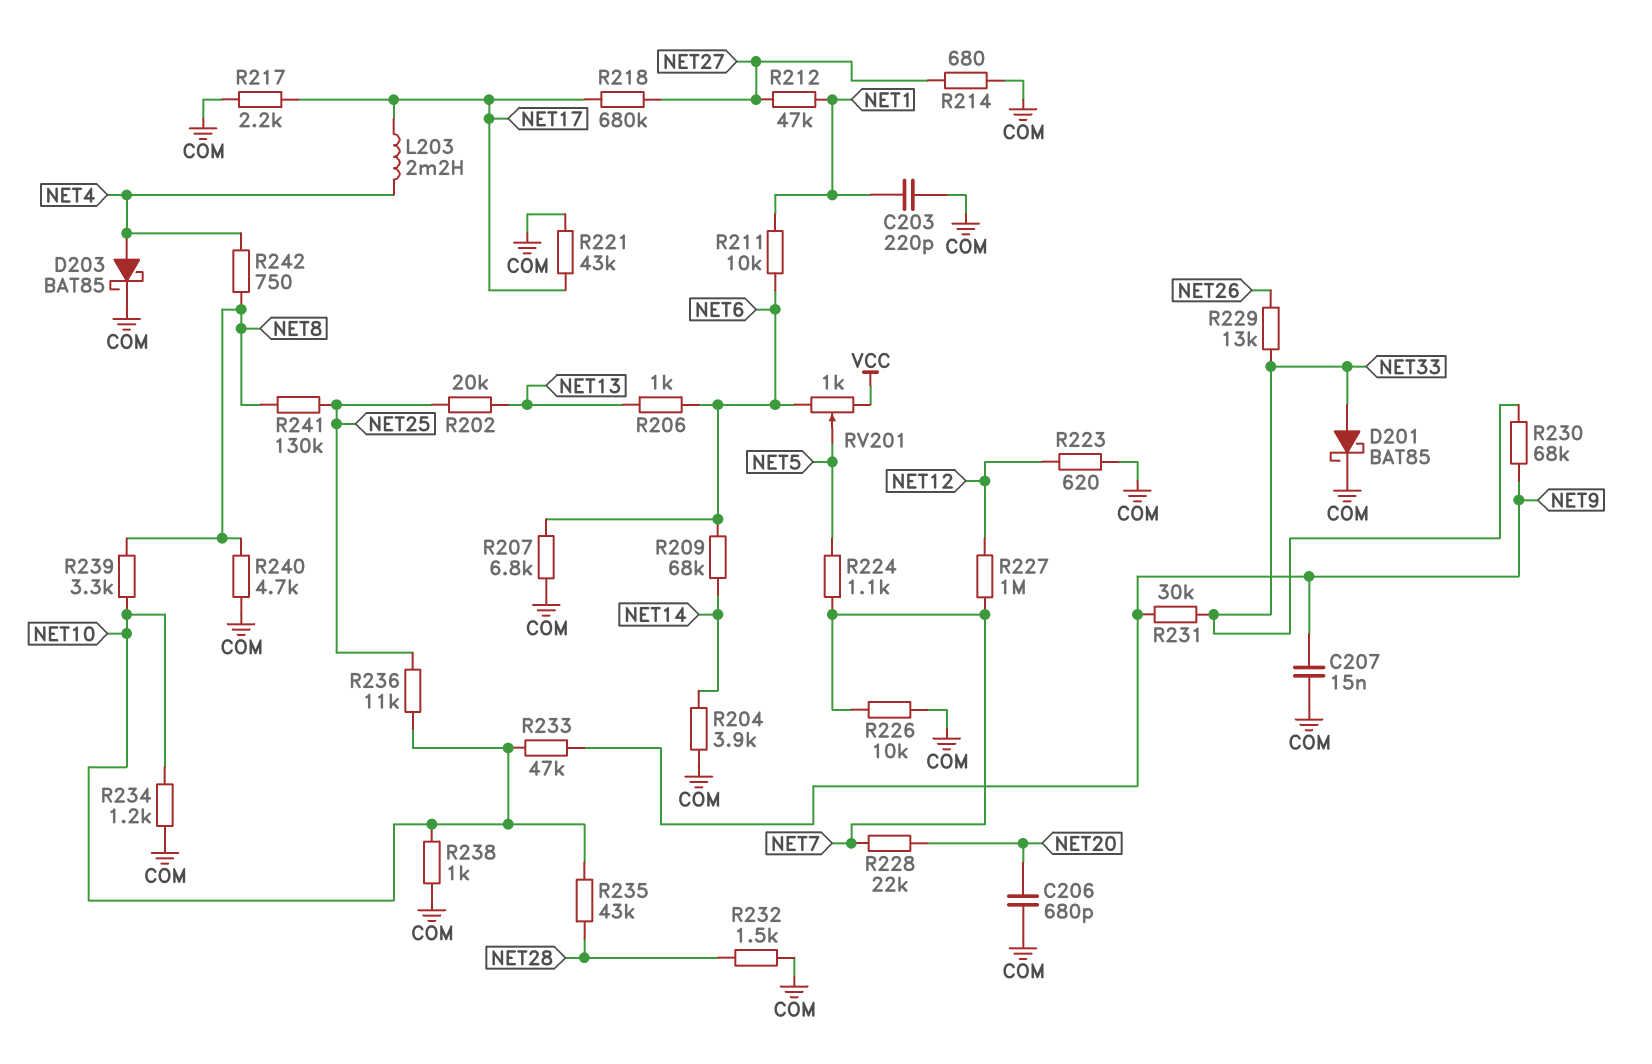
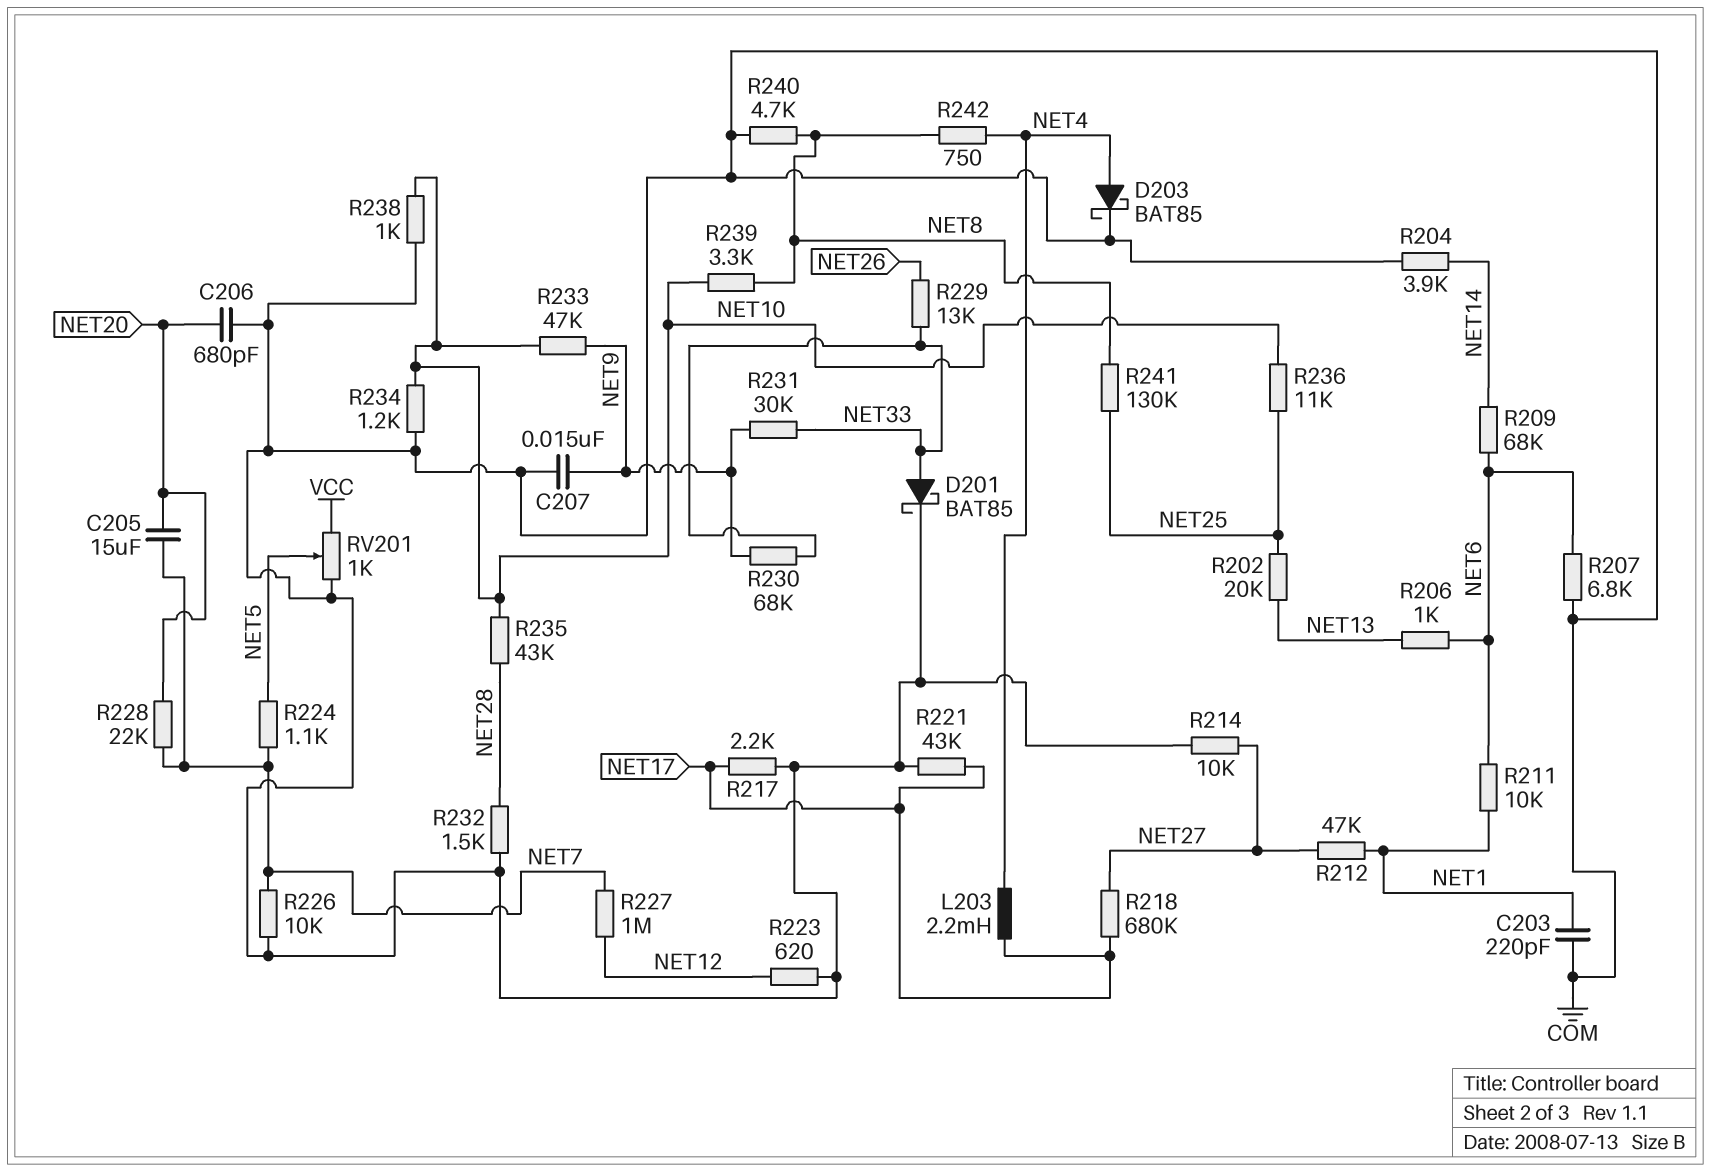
C205: none -> 15uF (NET7, NET20)
R214: 680 (COM, NET27) -> 10k (COM, NET27)
RV201: 1k (NET6, VCC, wiper NET5) -> 1k (COM, VCC, wiper NET5)

